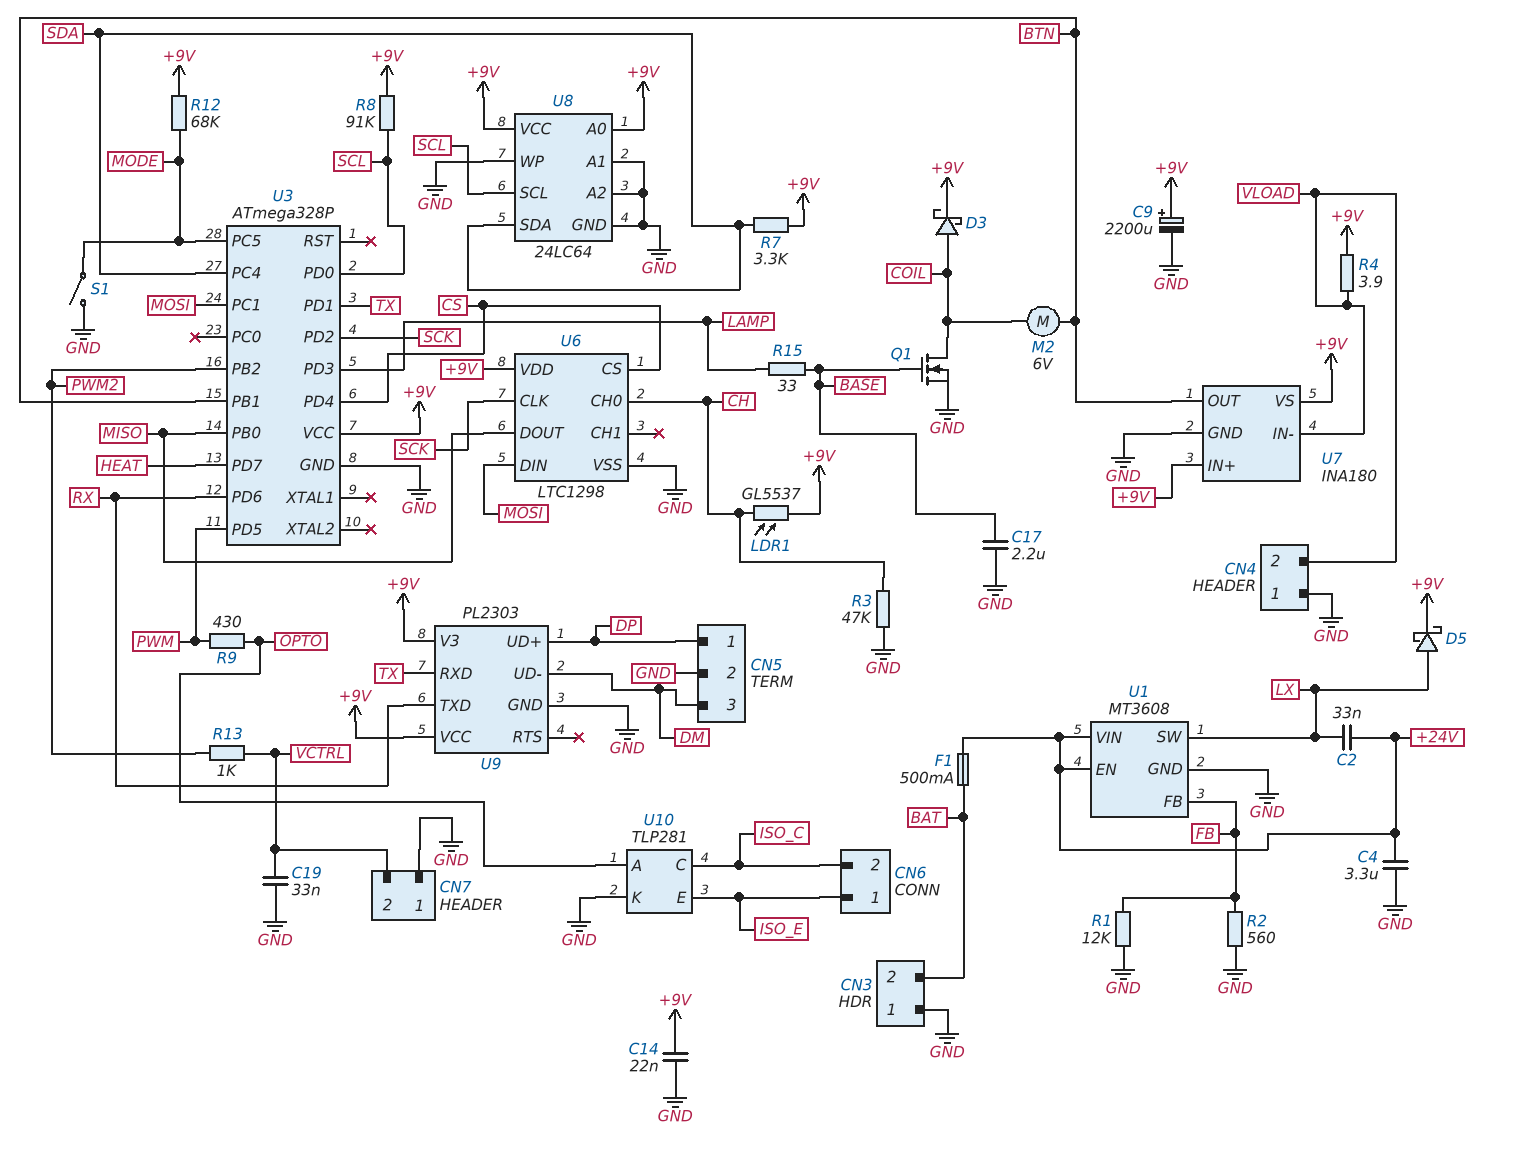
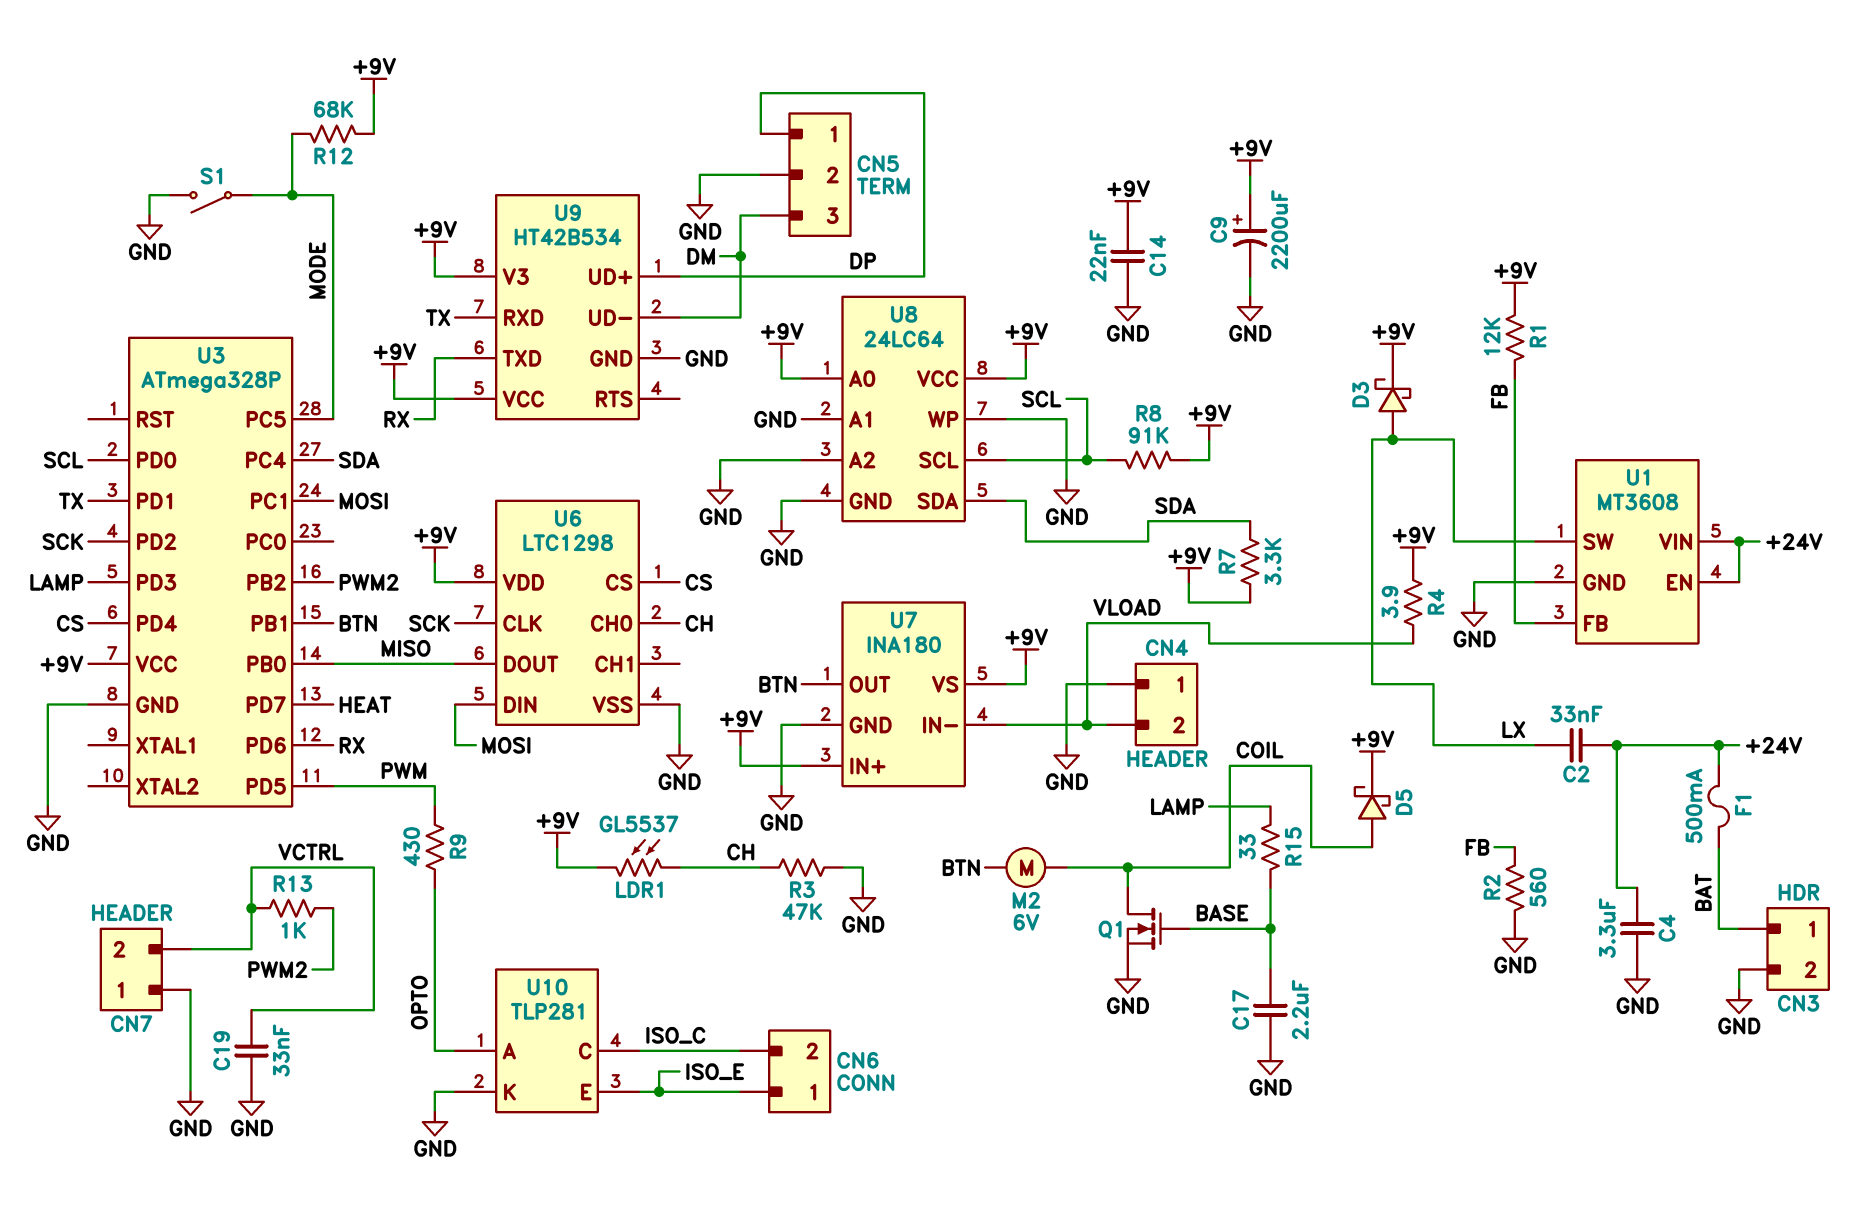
CN3 pin 1: GND -> BAT
CN3 pin 2: BAT -> GND
D3: schottky (A COIL, K +9V) -> schottky (A LX, K +9V)
D5: schottky (A LX, K +9V) -> schottky (A COIL, K +9V)
R1: 12k (FB, GND) -> 12k (+9V, FB)
U9: PL2303 -> HT42B534

